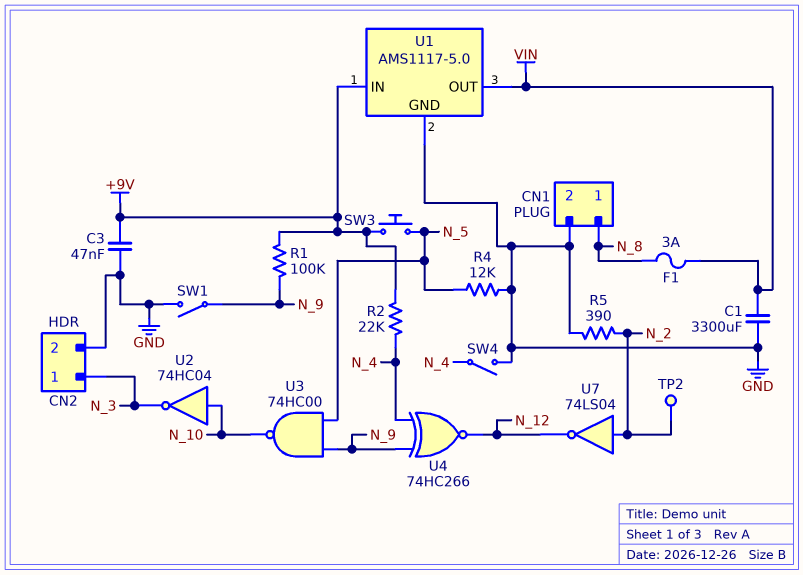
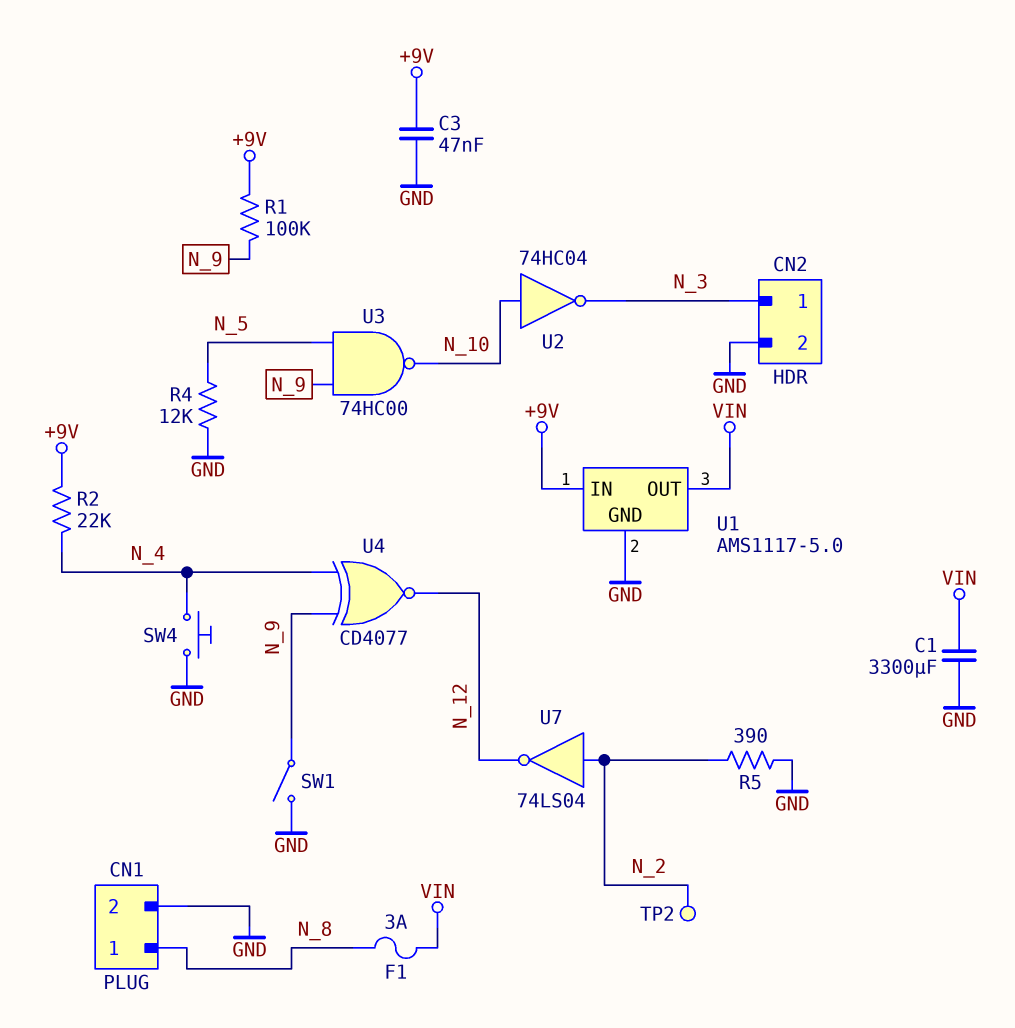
SW3: button (+9V, N_5) -> none
SW4: switch (GND, N_4) -> button (GND, N_4)
U4: XNOR 74HC266 (in N_4, in N_9, out N_12) -> XNOR CD4077 (in N_4, in N_9, out N_12)

